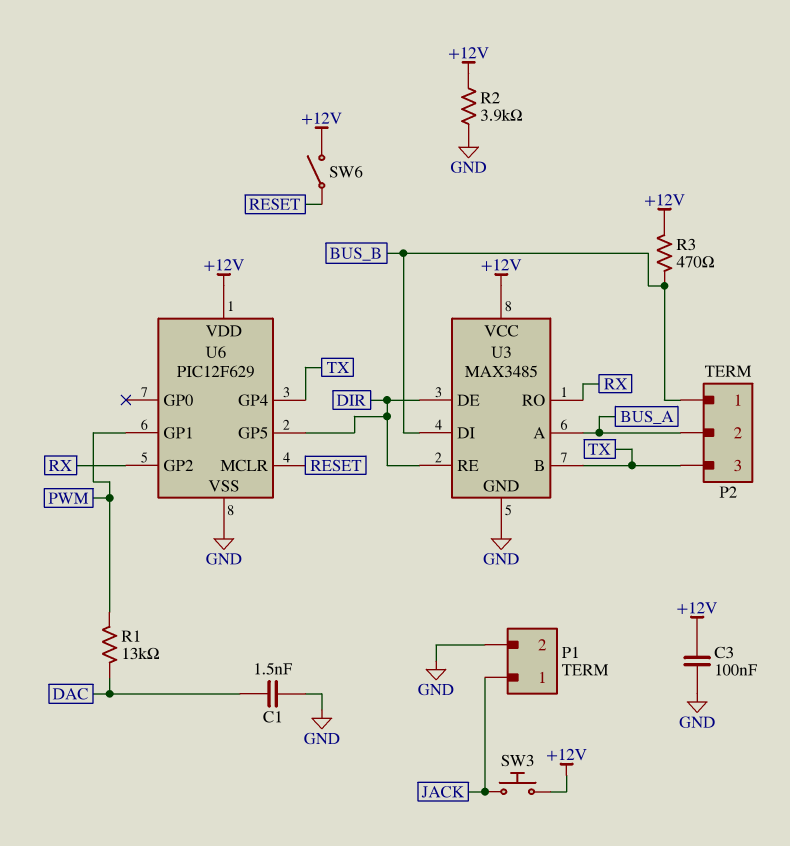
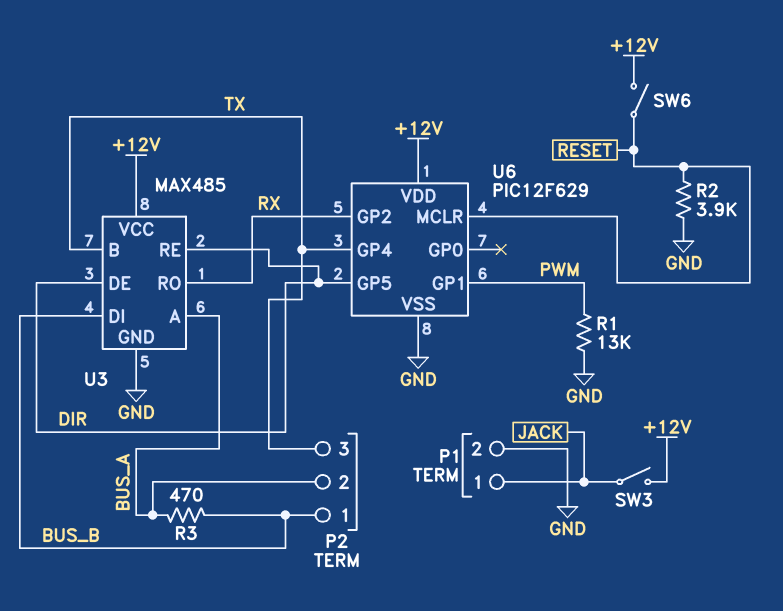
C1: 1.5nF (DAC, GND) -> none
C3: 100nF (+12V, GND) -> none
R1: 13k (DAC, PWM) -> 13k (GND, PWM)
R2: 3.9k (+12V, GND) -> 3.9k (GND, RESET)
R3: 470 (+12V, BUS_B) -> 470 (BUS_A, BUS_B)
SW3: button (+12V, JACK) -> switch (+12V, JACK)
U3: MAX3485 -> MAX485

